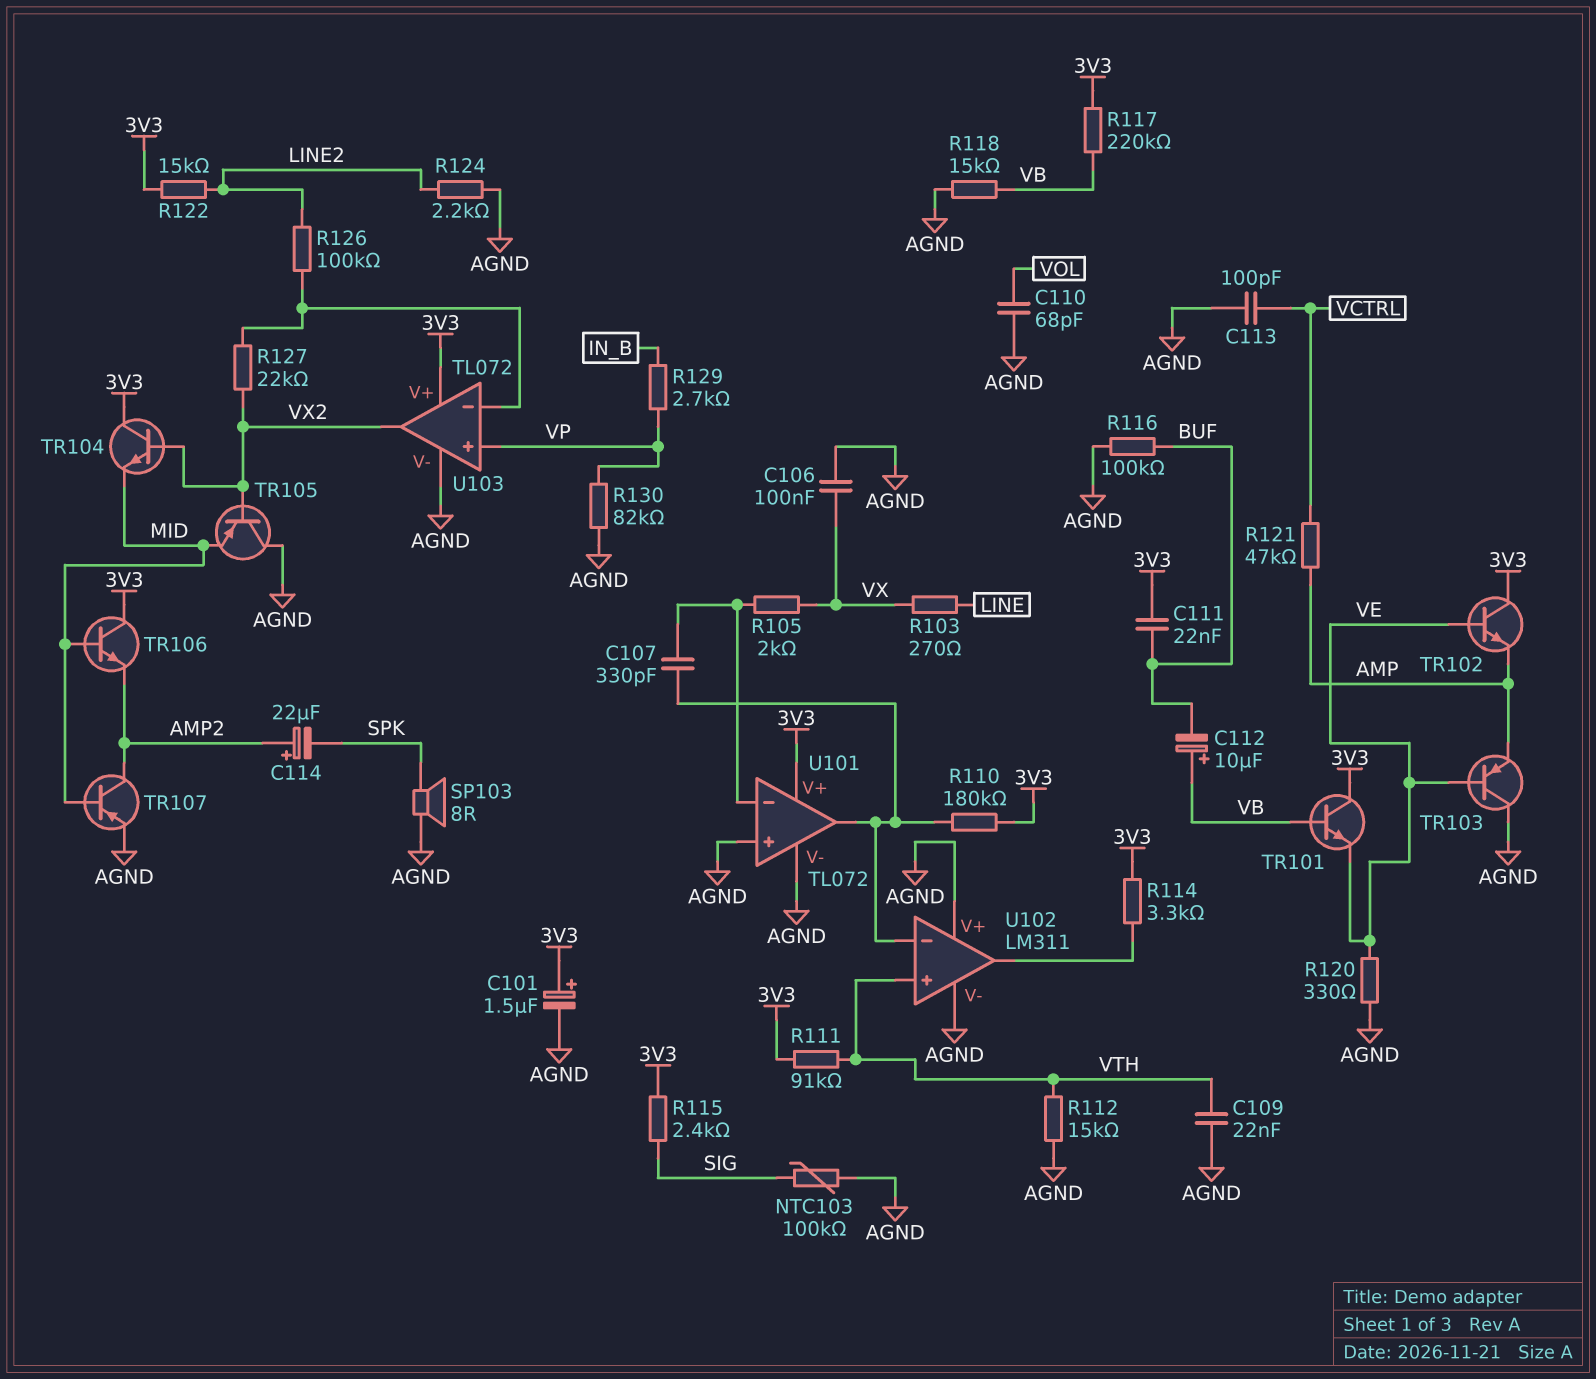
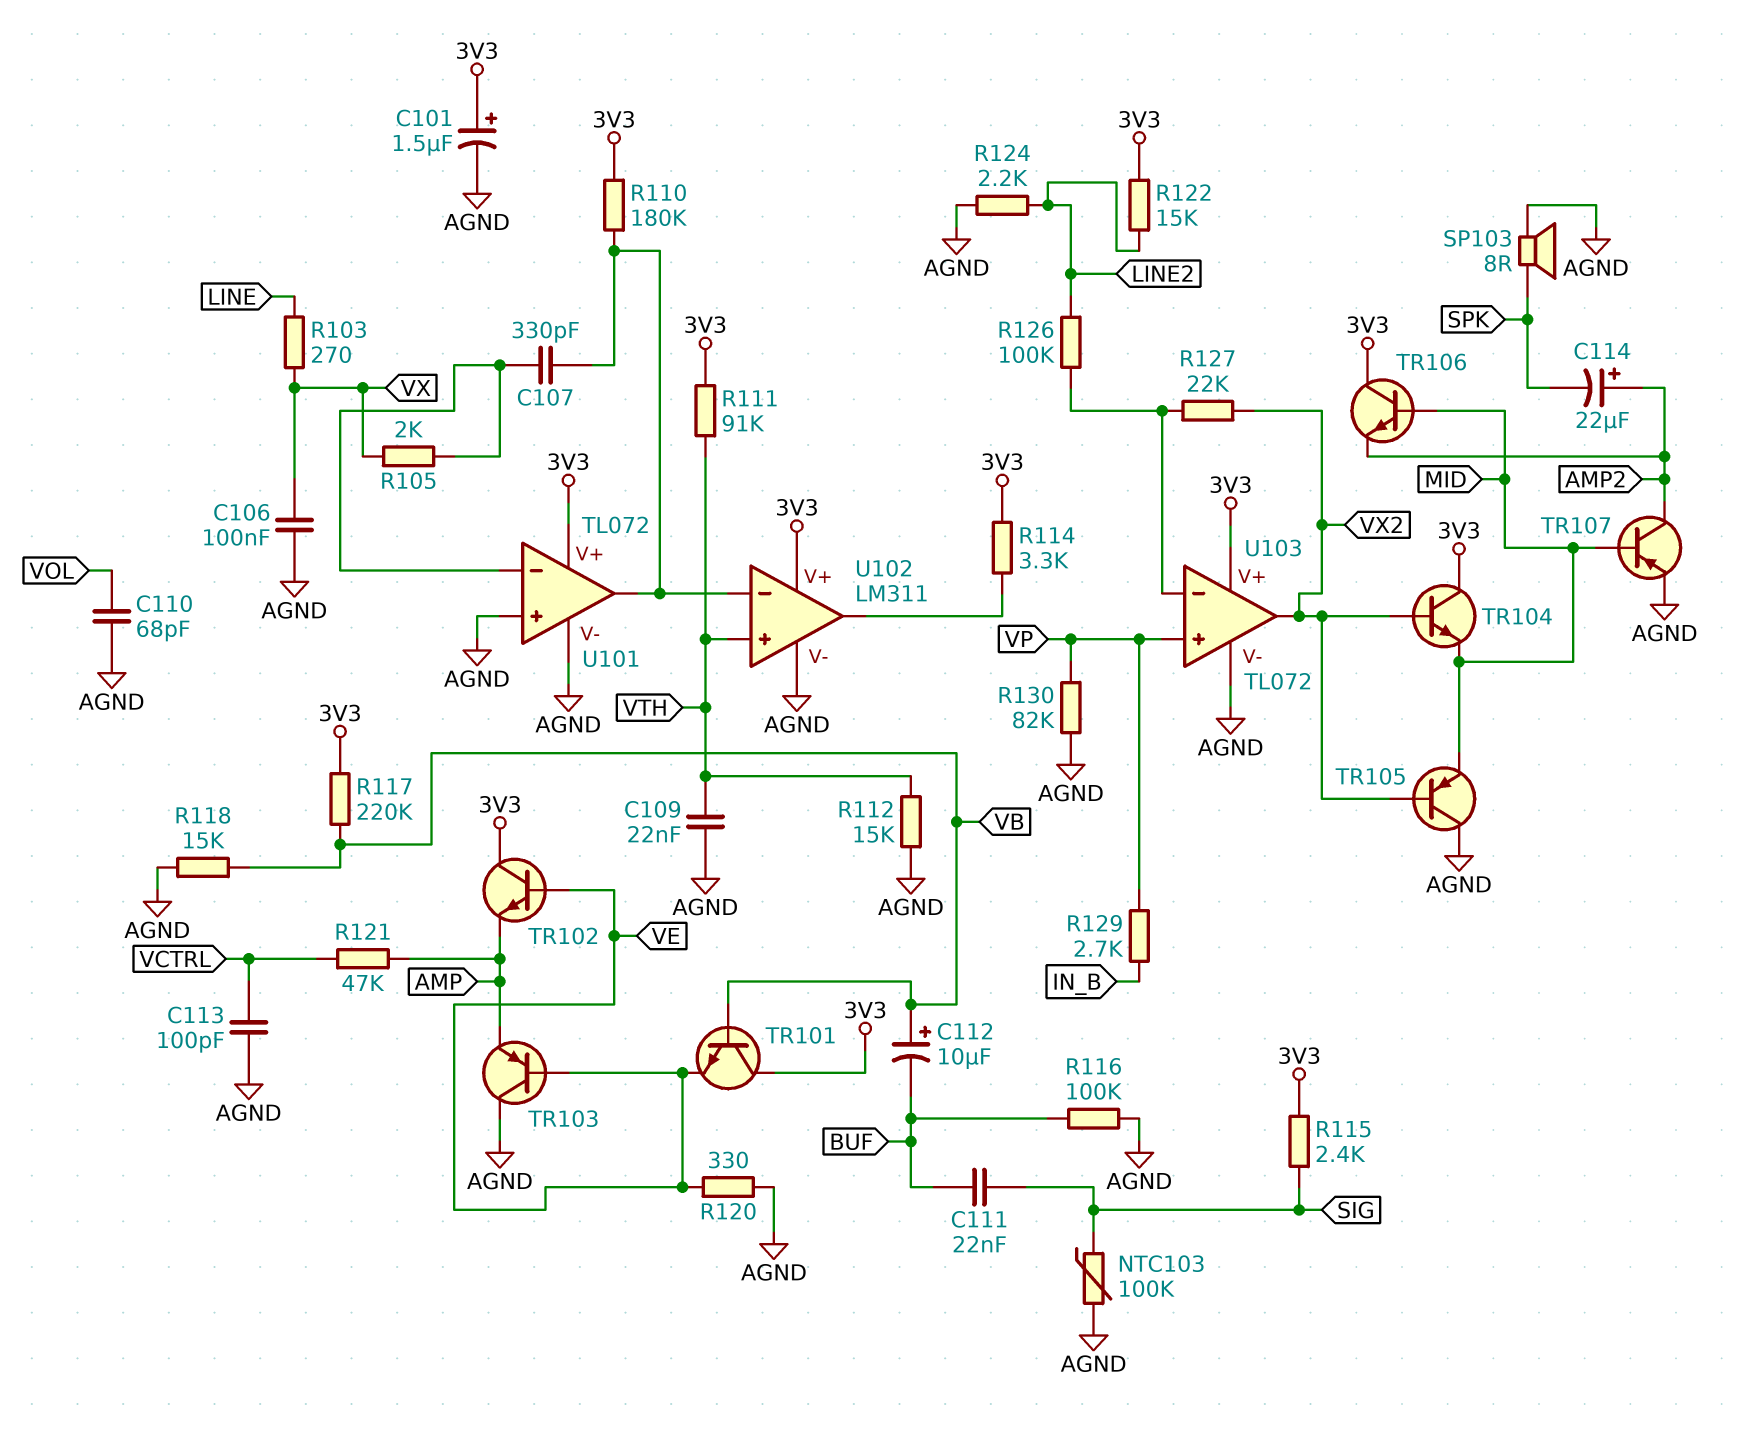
C111: 22nF (3V3, BUF) -> 22nF (BUF, SIG)
U102 pin V+: AGND -> 3V3

